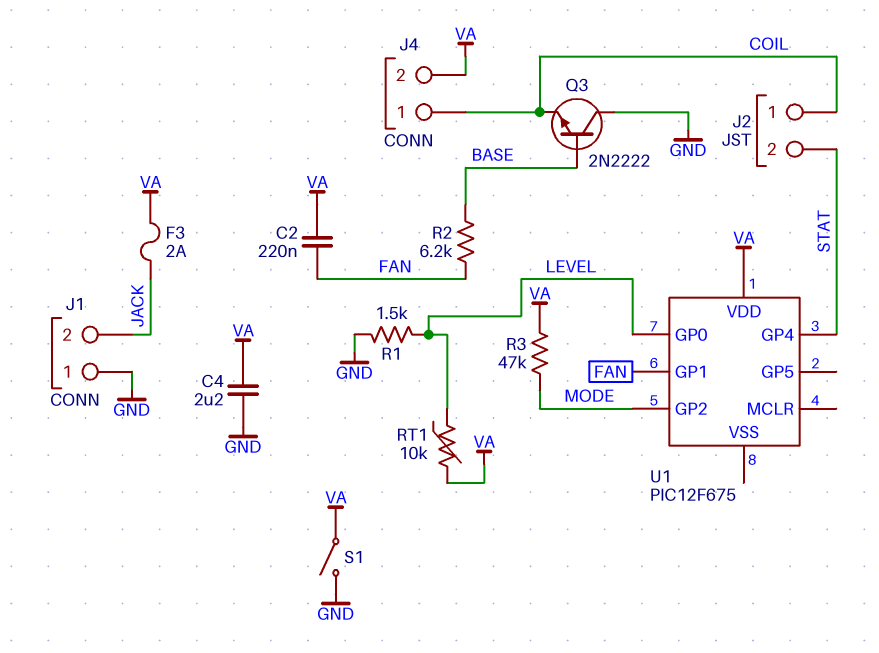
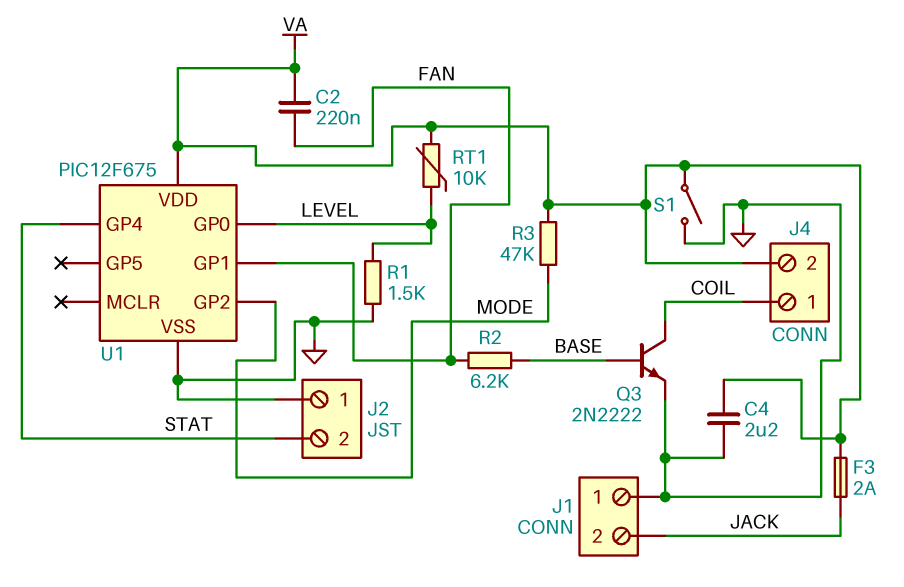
J2 pin 1: COIL -> GND
Q3: NPN 2N2222 (B BASE, C GND, E COIL) -> NPN 2N2222 (B BASE, C COIL, E GND)
U1 pin VSS: none -> GND

